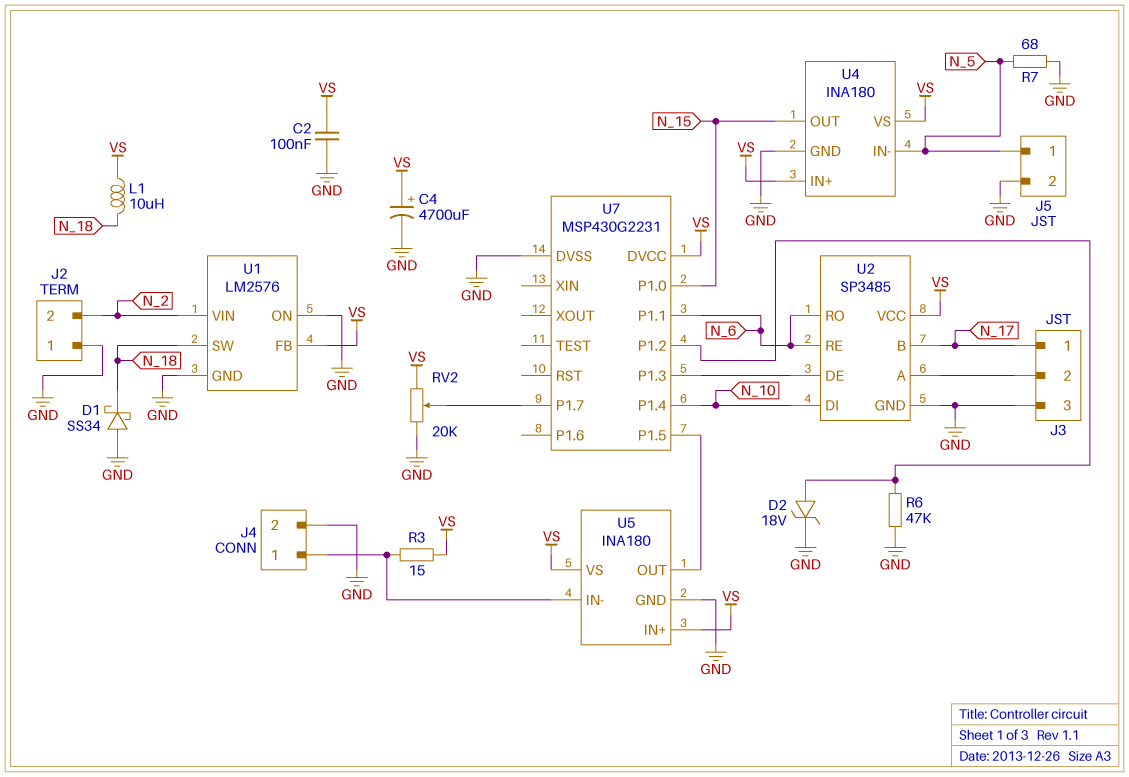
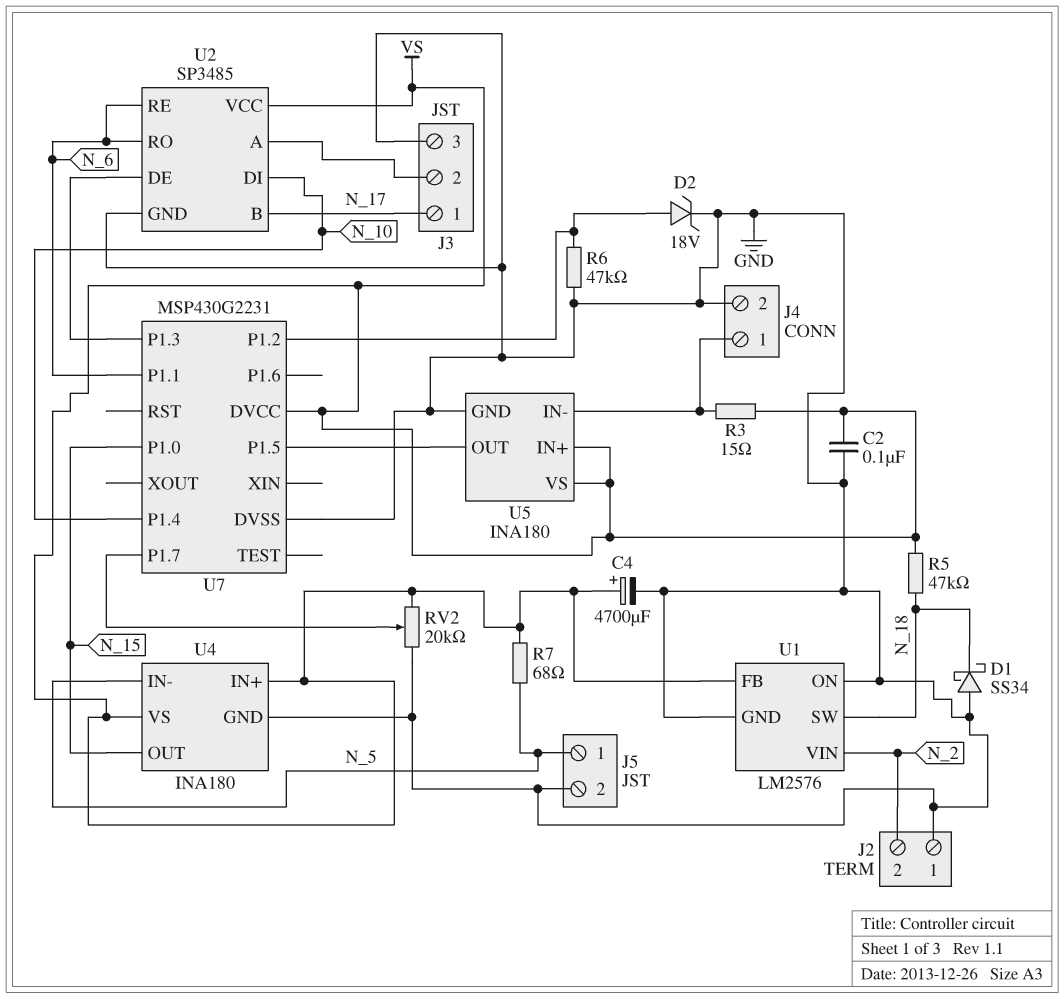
L1: 10uH (N_18, VS) -> none
R5: none -> 47k (N_18, VS)
R7: 68 (GND, N_5) -> 68 (N_5, VS)

